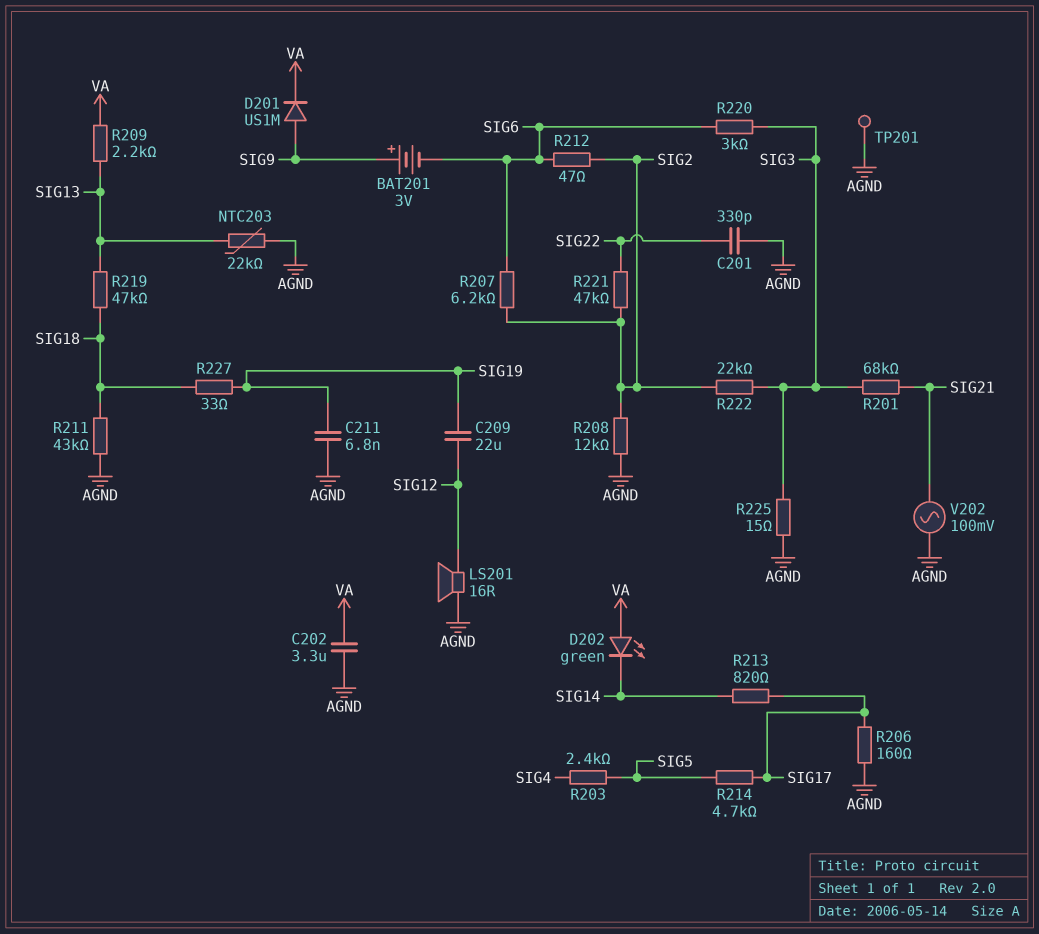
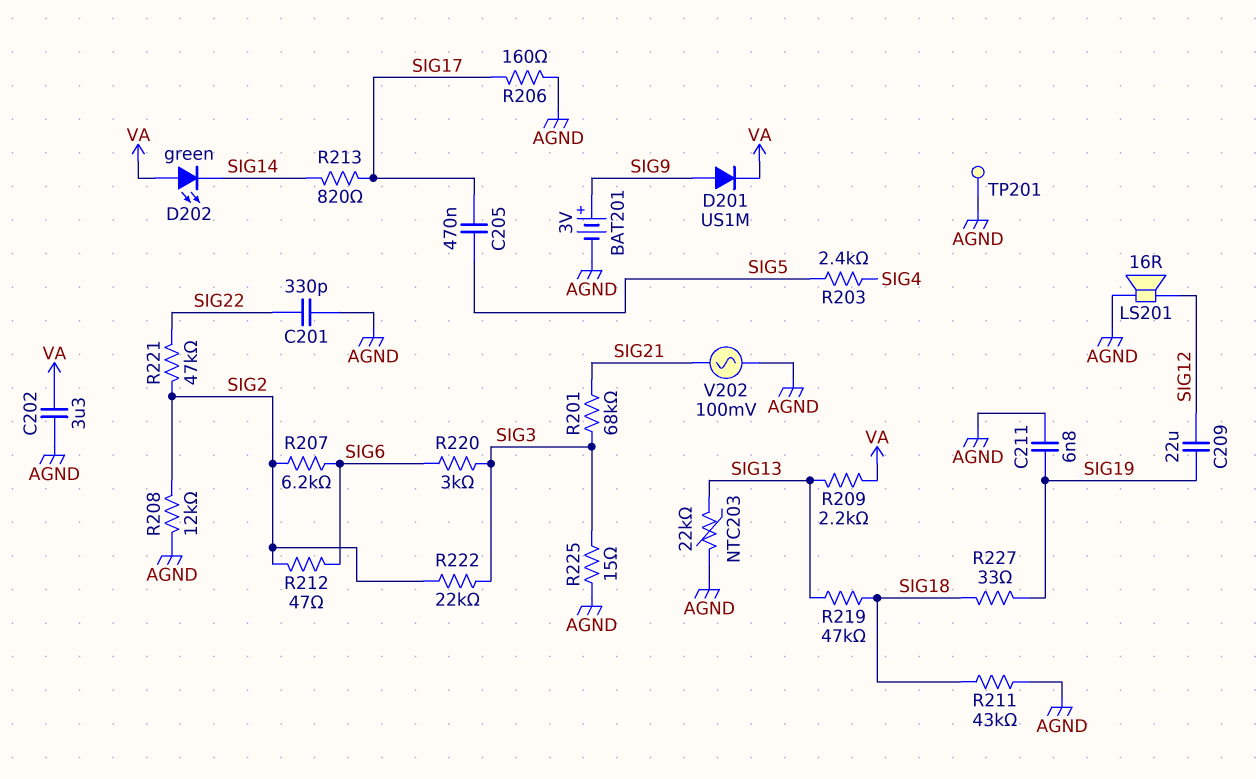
BAT201: 3V (plus SIG9, minus SIG6) -> 3V (plus SIG9, minus AGND)
C205: none -> 470nF (SIG5, SIG17)
R214: 4.7k (SIG5, SIG17) -> none

